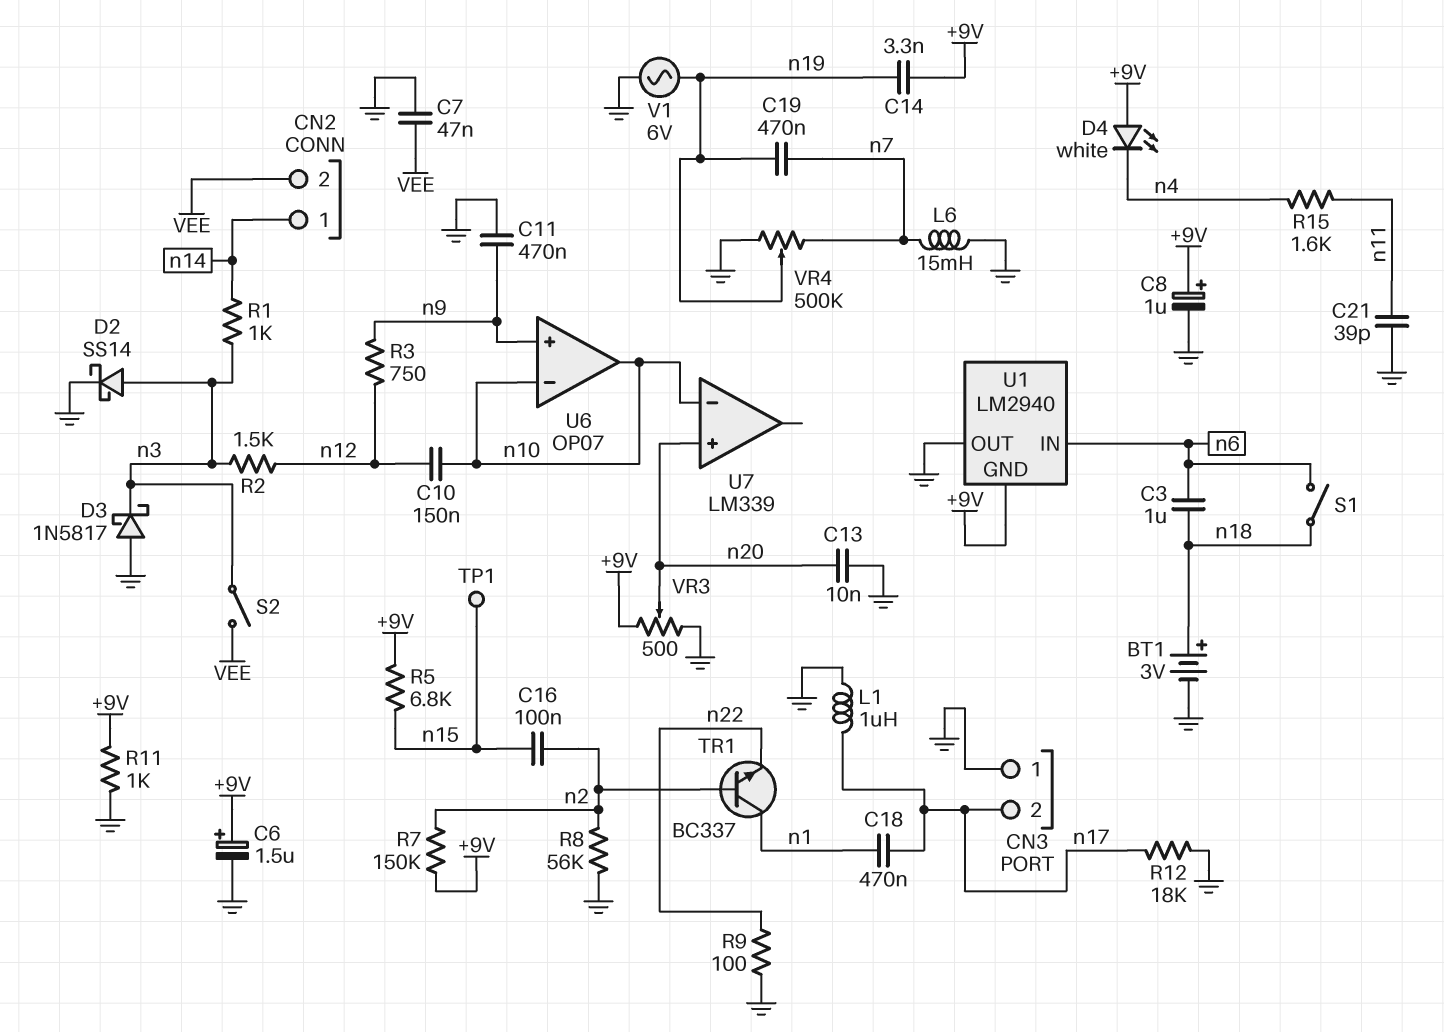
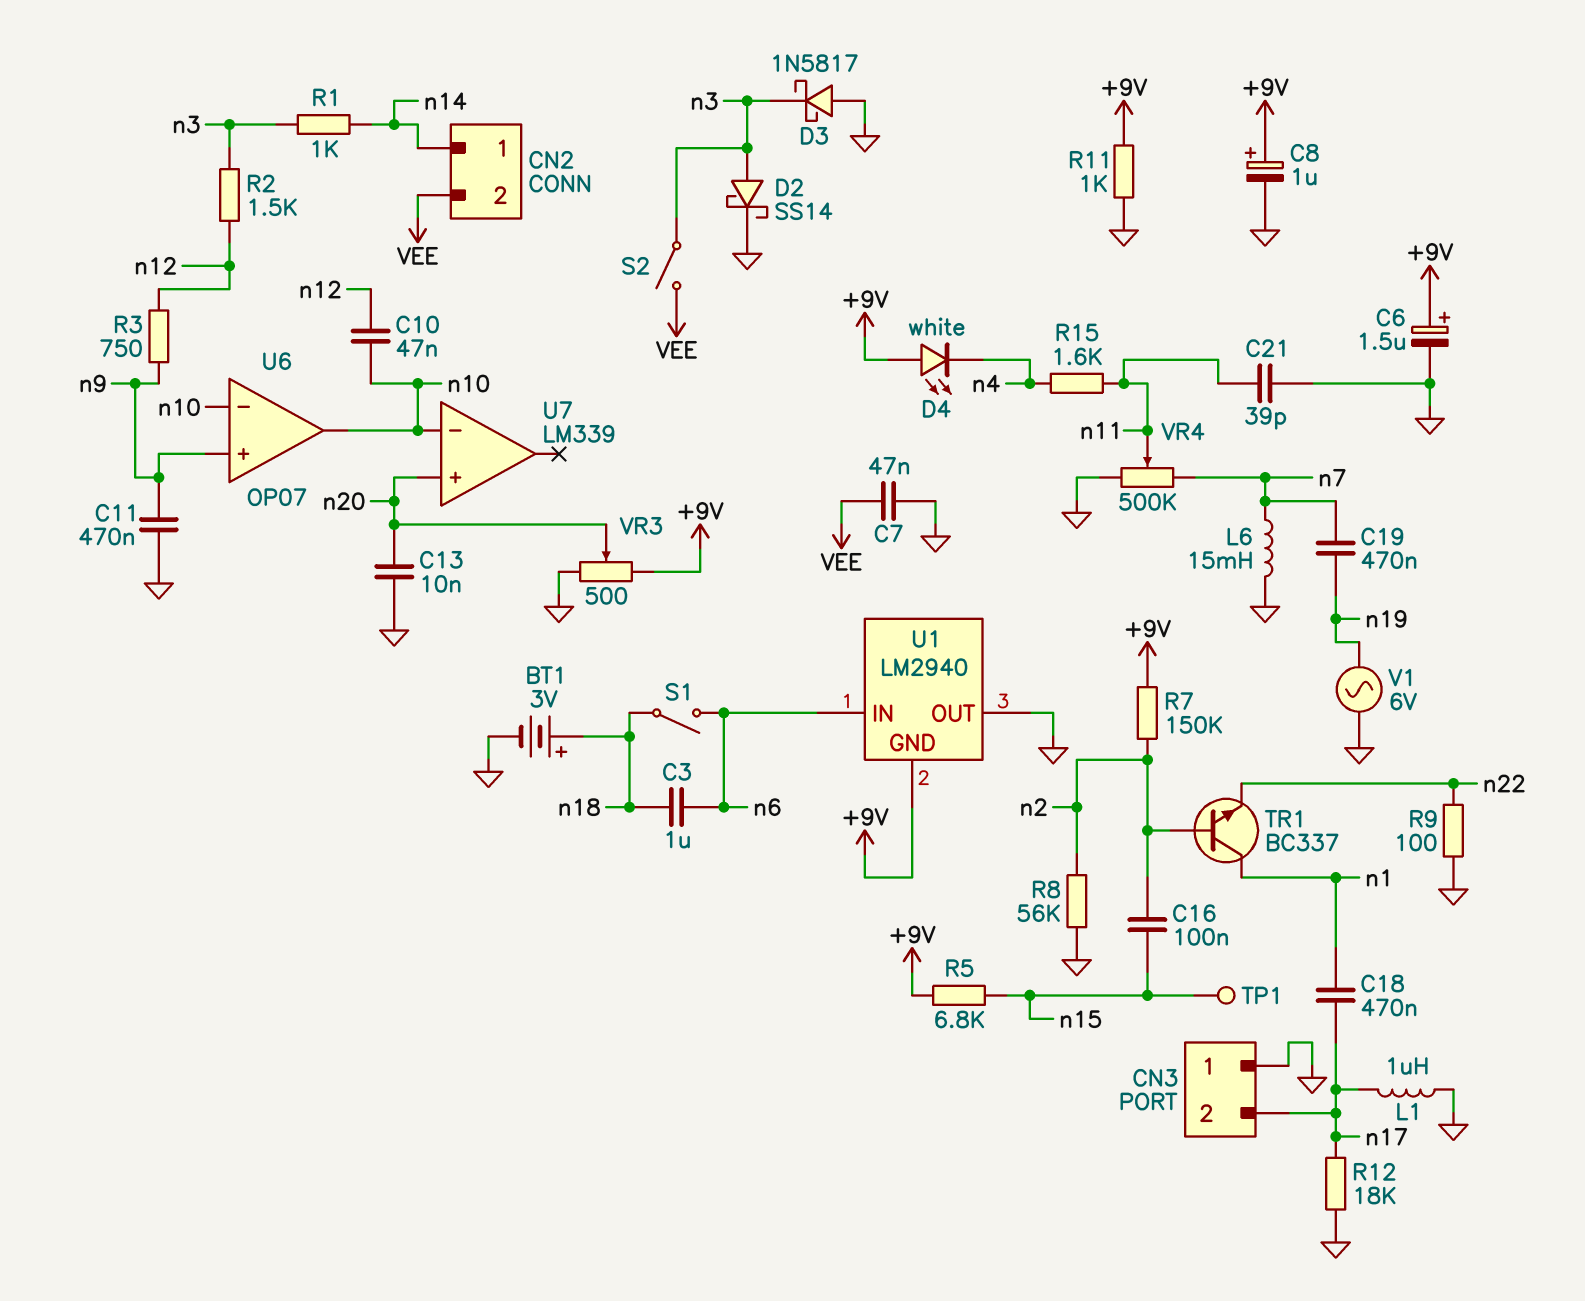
C10: 150nF (n10, n12) -> 47nF (n10, n12)
C14: 3.3nF (+9V, n19) -> none
VR4: 500k (GND, n7, wiper n19) -> 500k (GND, n7, wiper n11)

